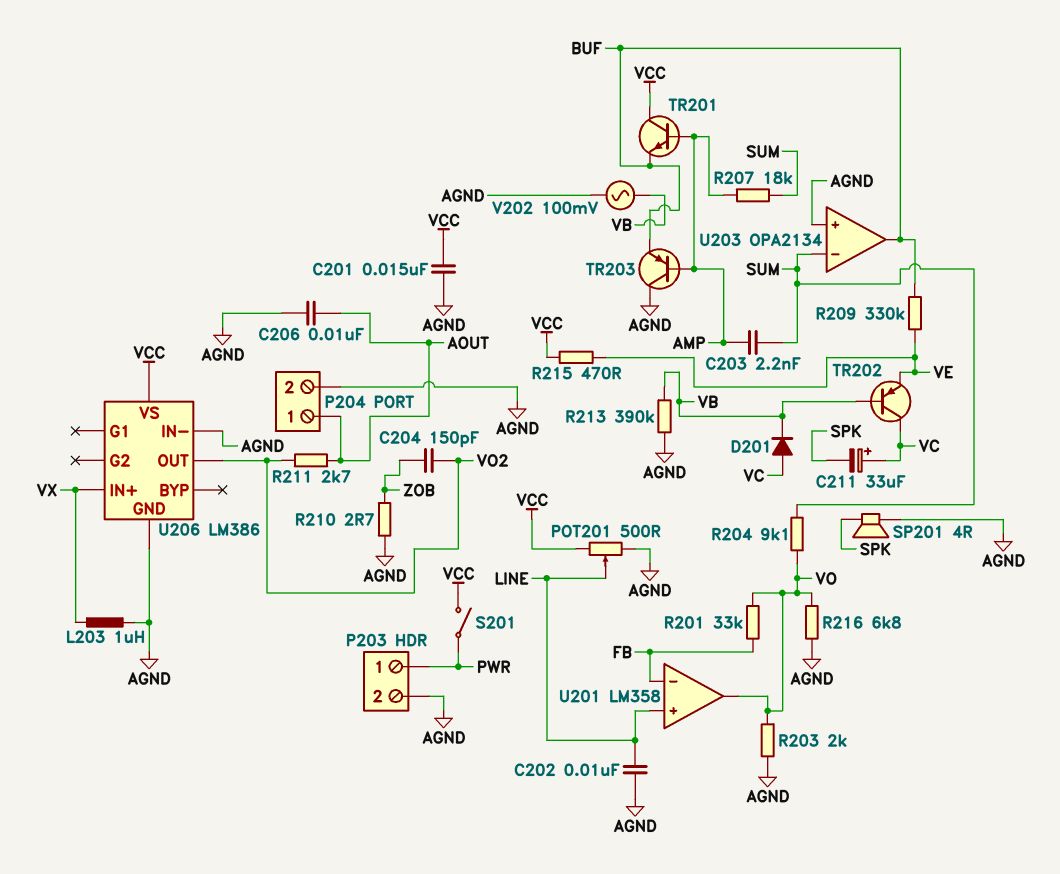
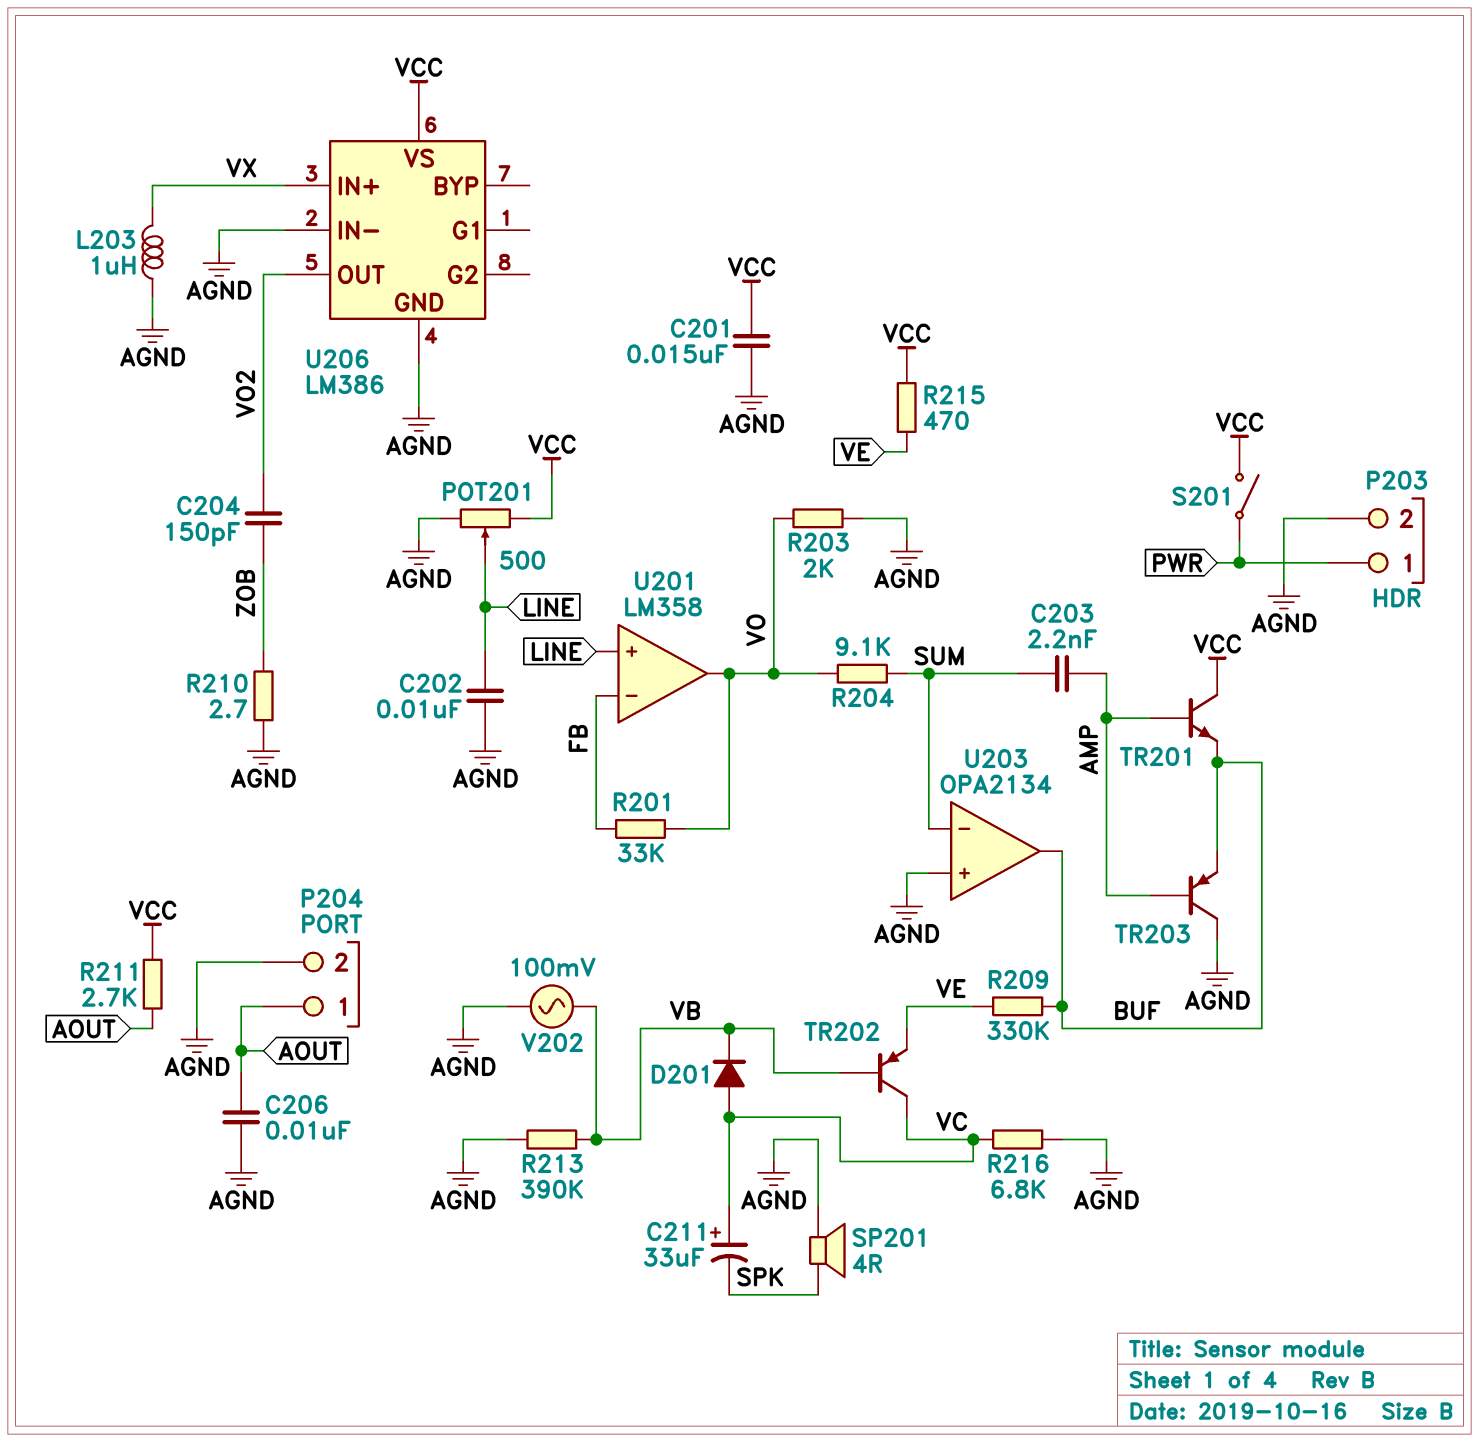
R207: 18k (AMP, SUM) -> none
R211: 2.7k (AOUT, VO2) -> 2.7k (AOUT, VCC)
R216: 6.8k (AGND, VO) -> 6.8k (AGND, VC)

